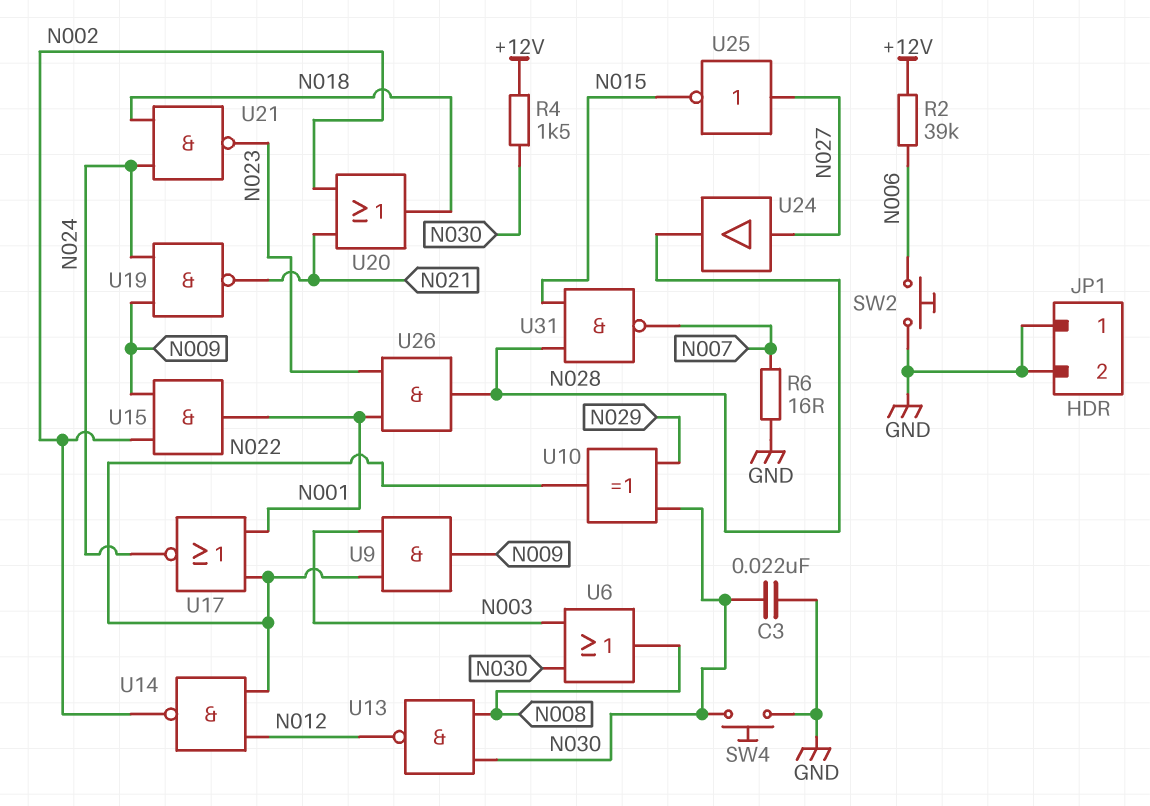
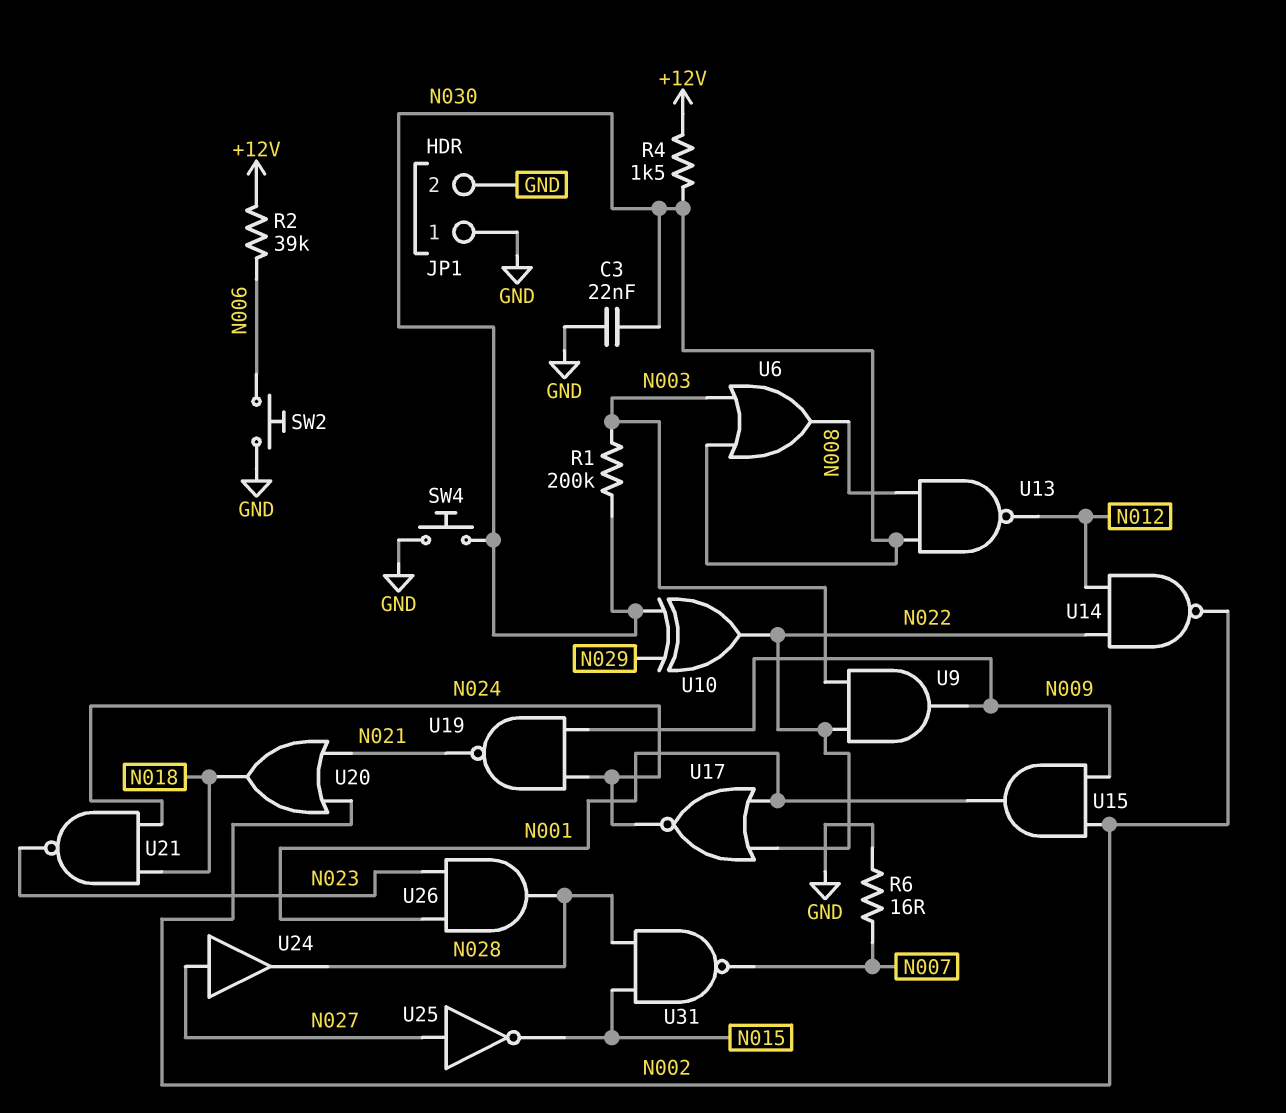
R1: none -> 200k (N003, N030)

